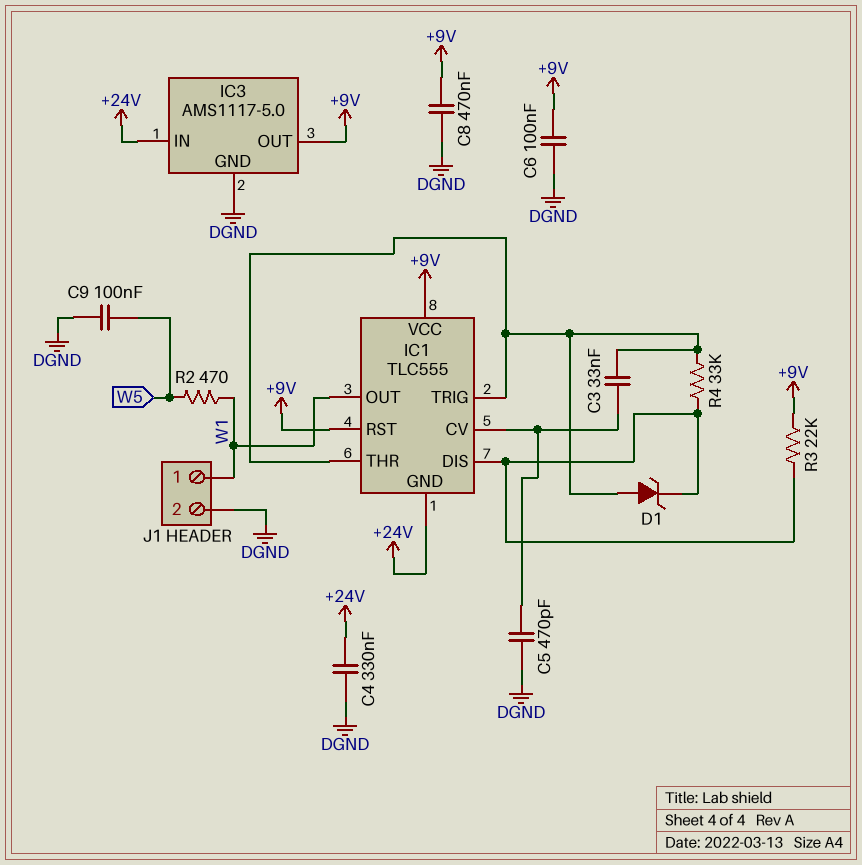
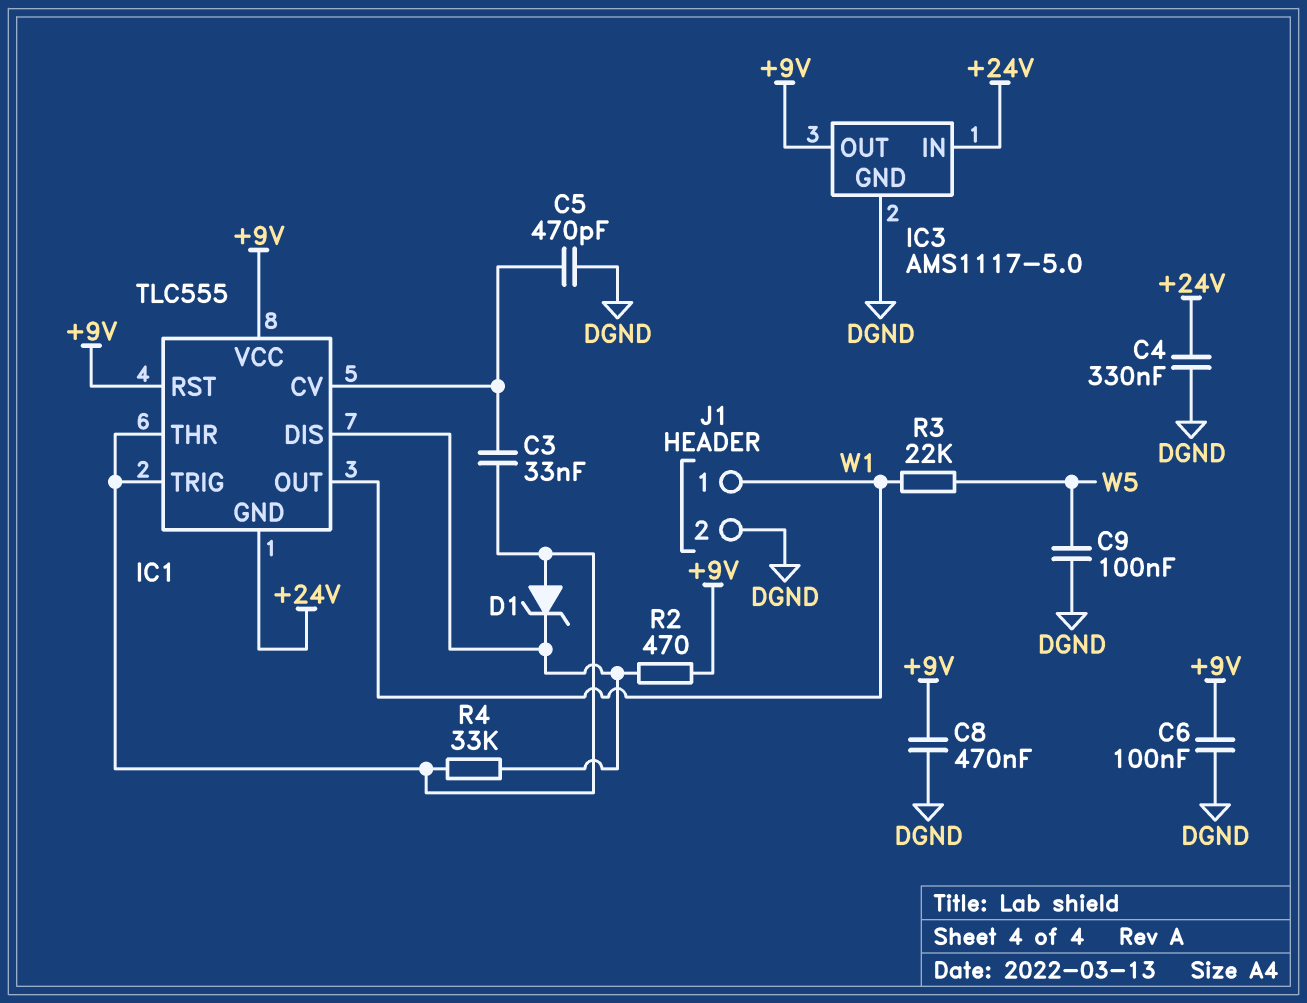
R2: 470 (W1, W5) -> 470 (+9V, IC1/DIS)
R3: 22k (+9V, IC1/DIS) -> 22k (W1, W5)

